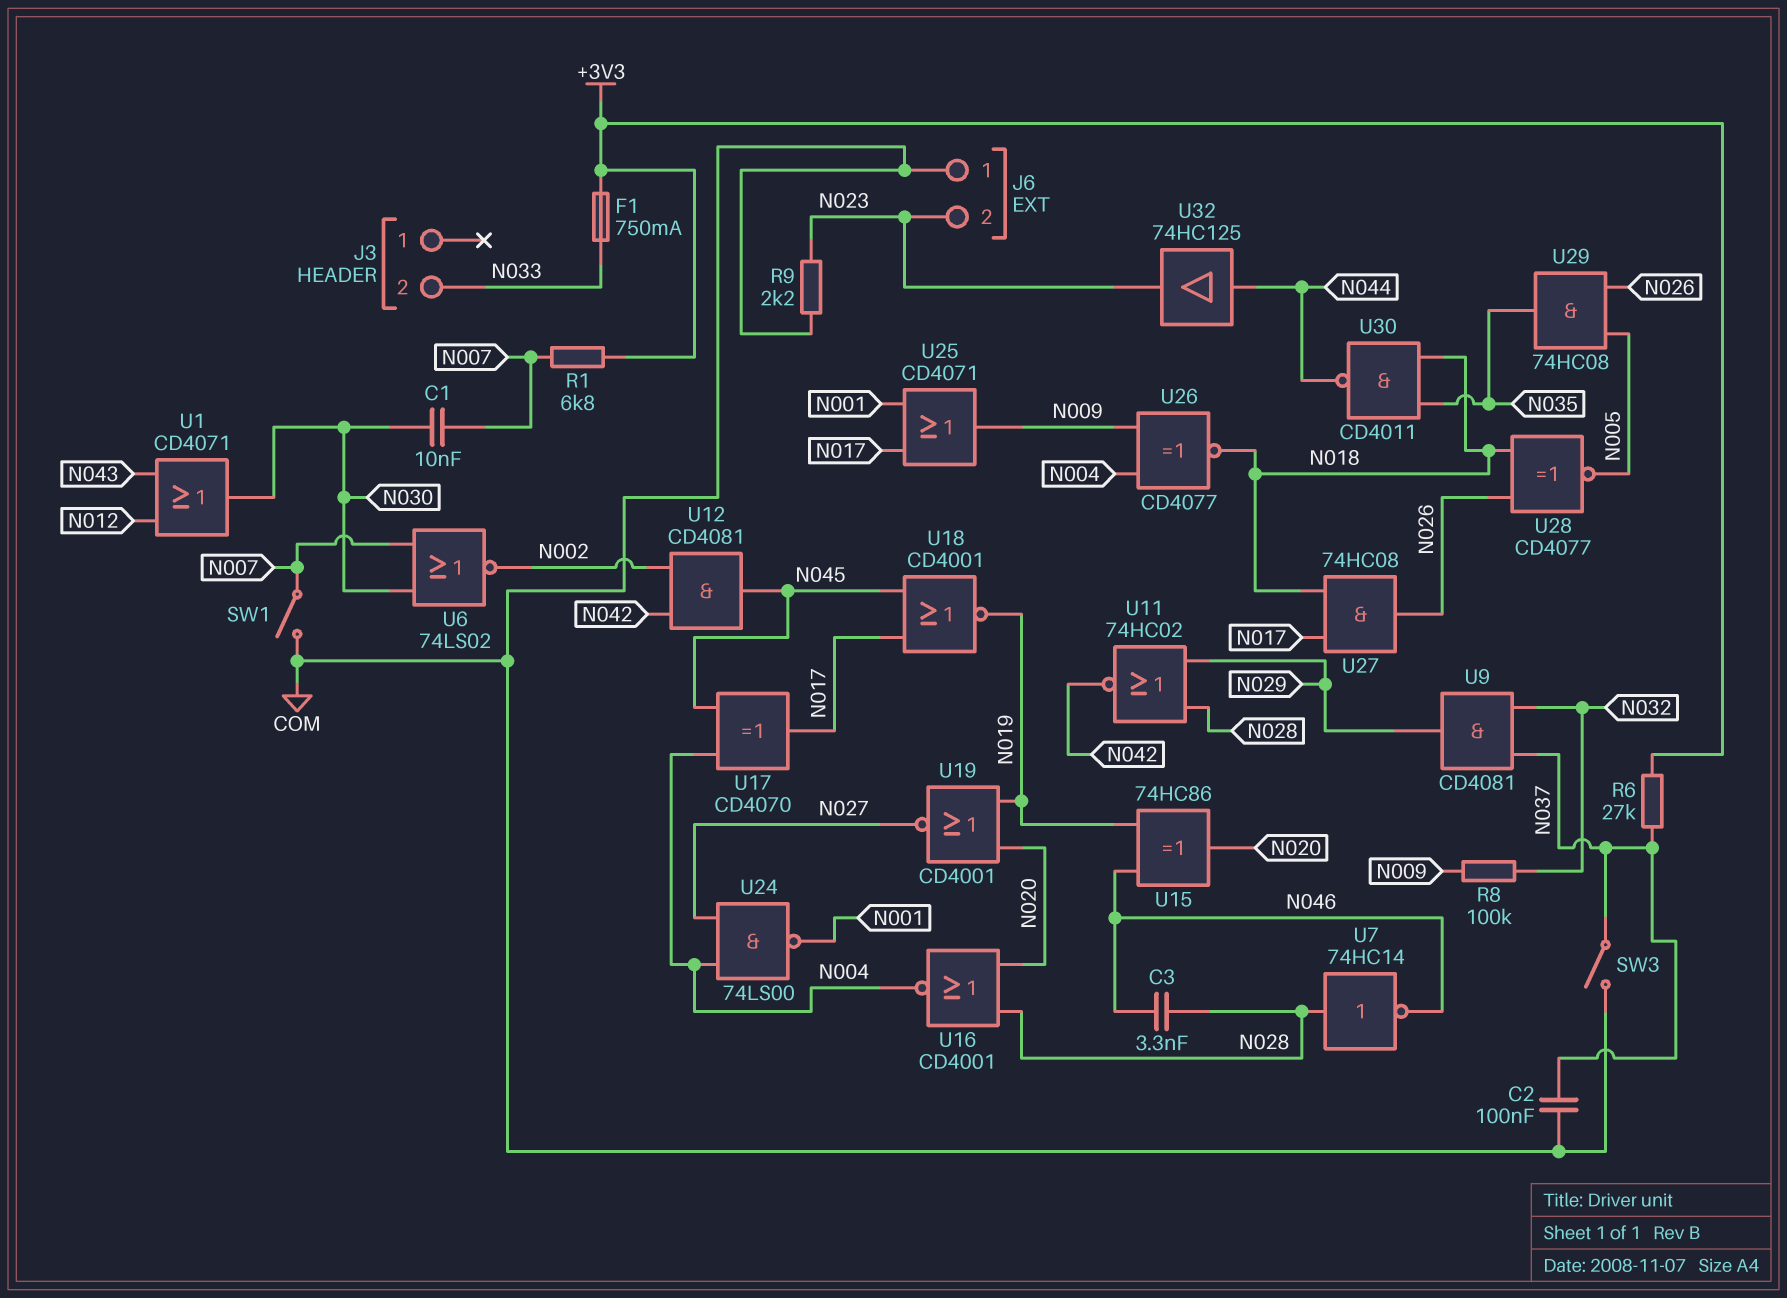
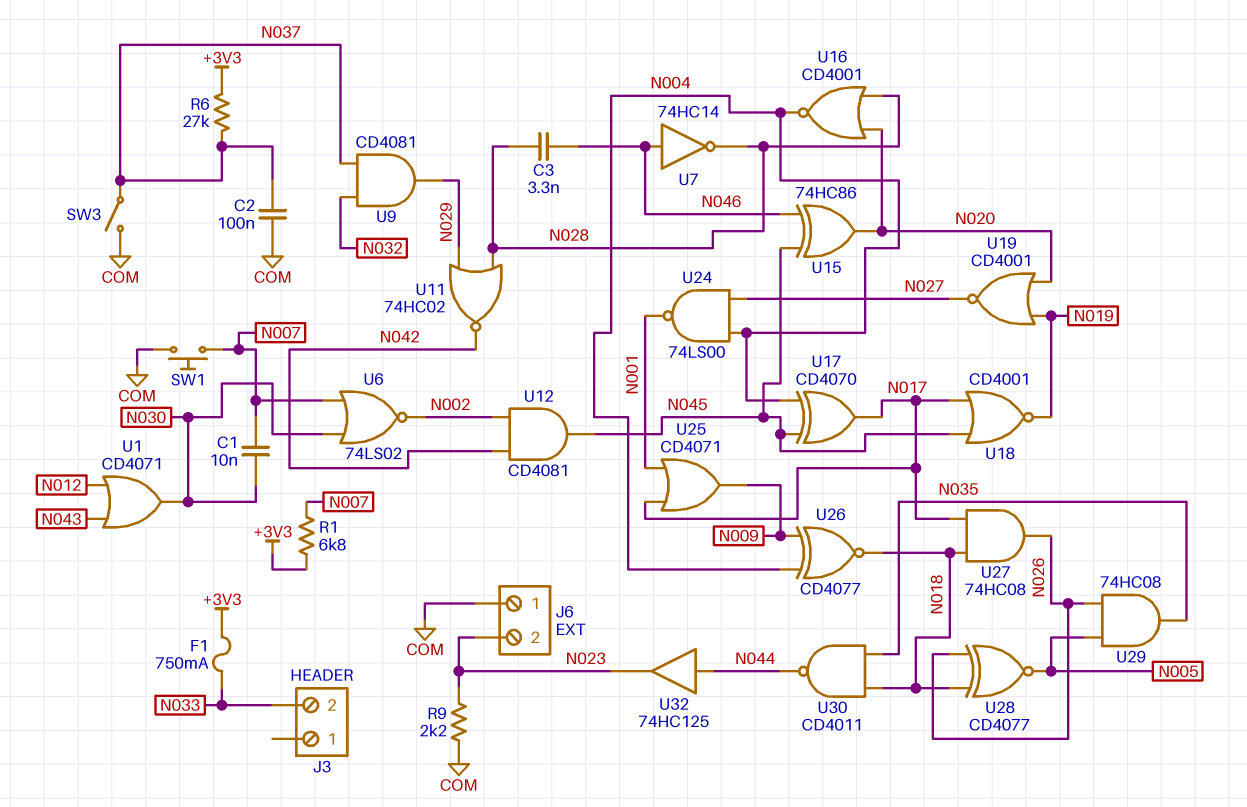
R8: 100k (N009, N032) -> none
SW1: switch (COM, N007) -> button (COM, N007)
U7: NOT 74HC14 (in N028, out N046) -> NOT 74HC14 (in N046, out N028)
U15: XOR 74HC86 (in N019, in N046, out N020) -> XOR 74HC86 (in N045, in N046, out N020)

